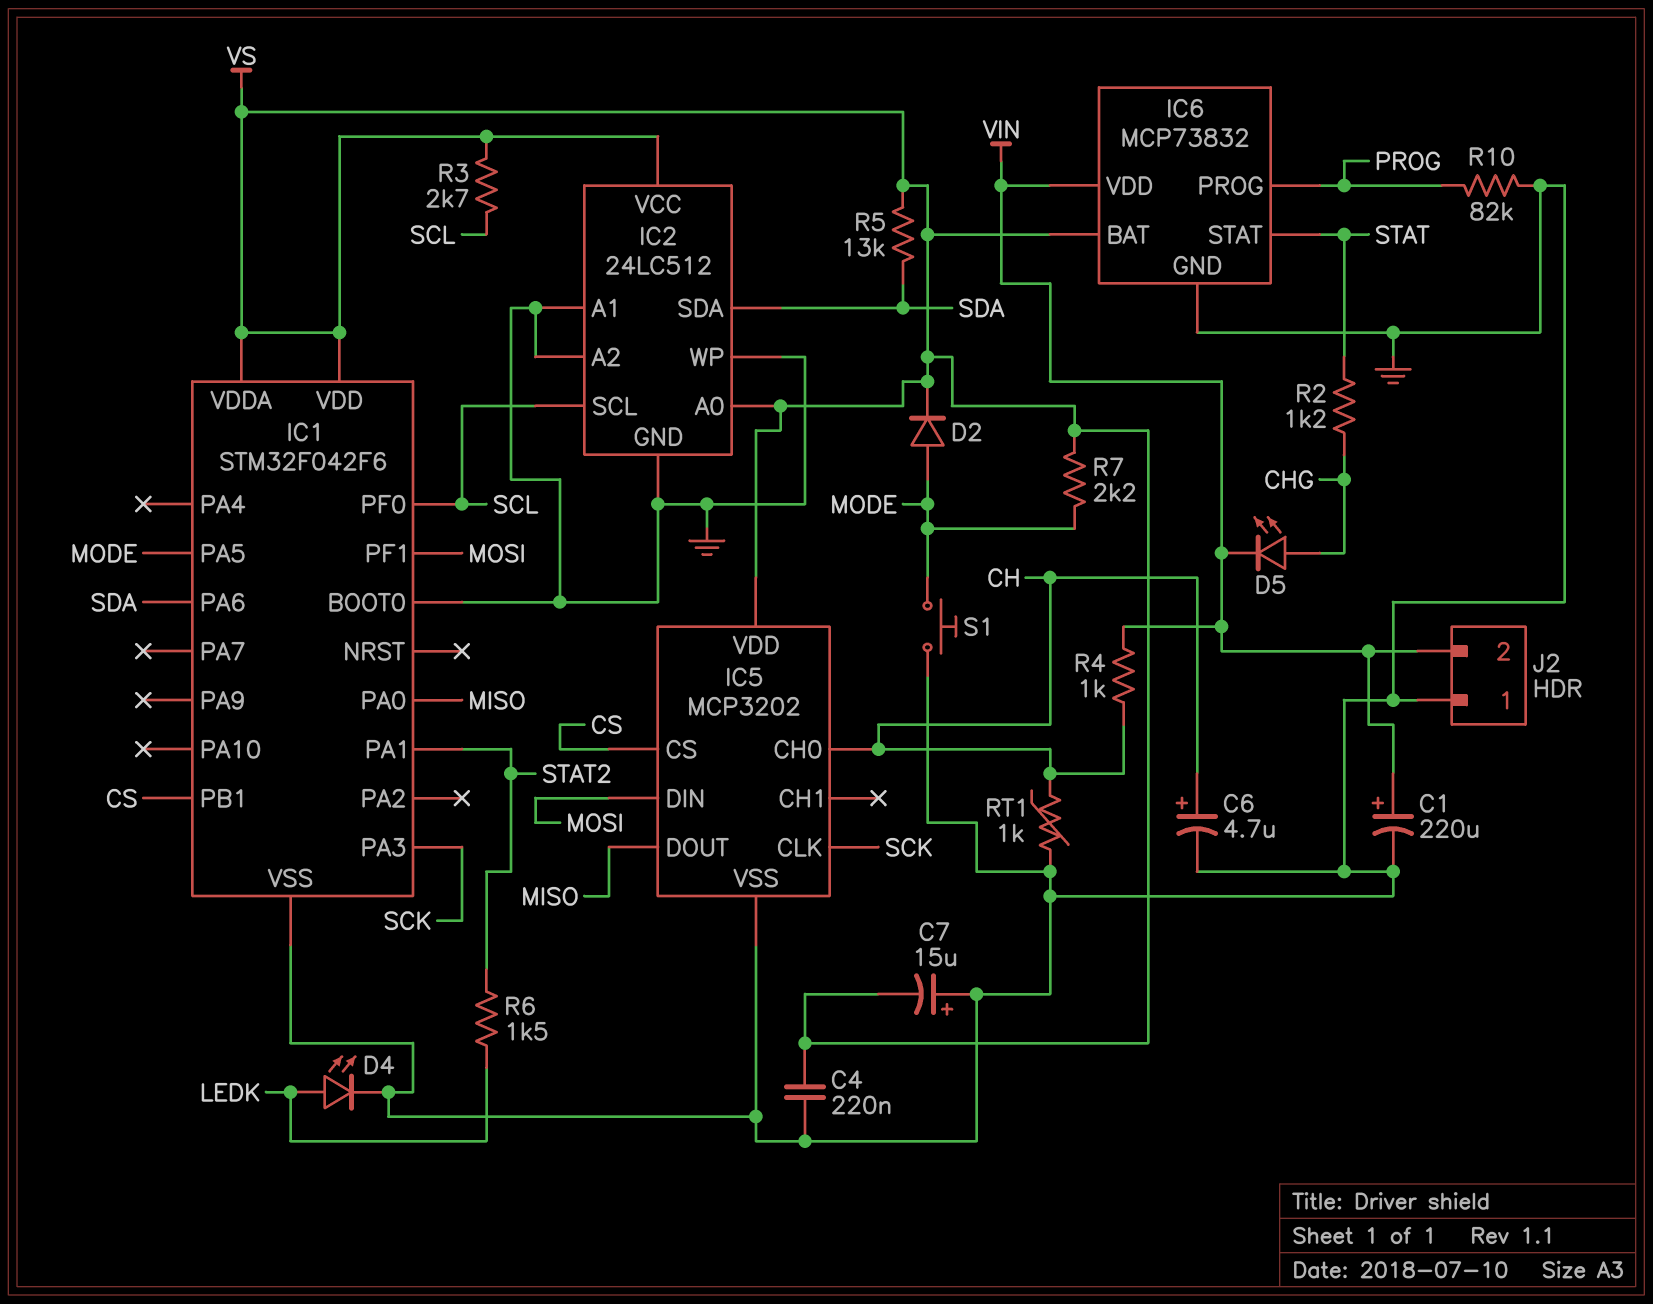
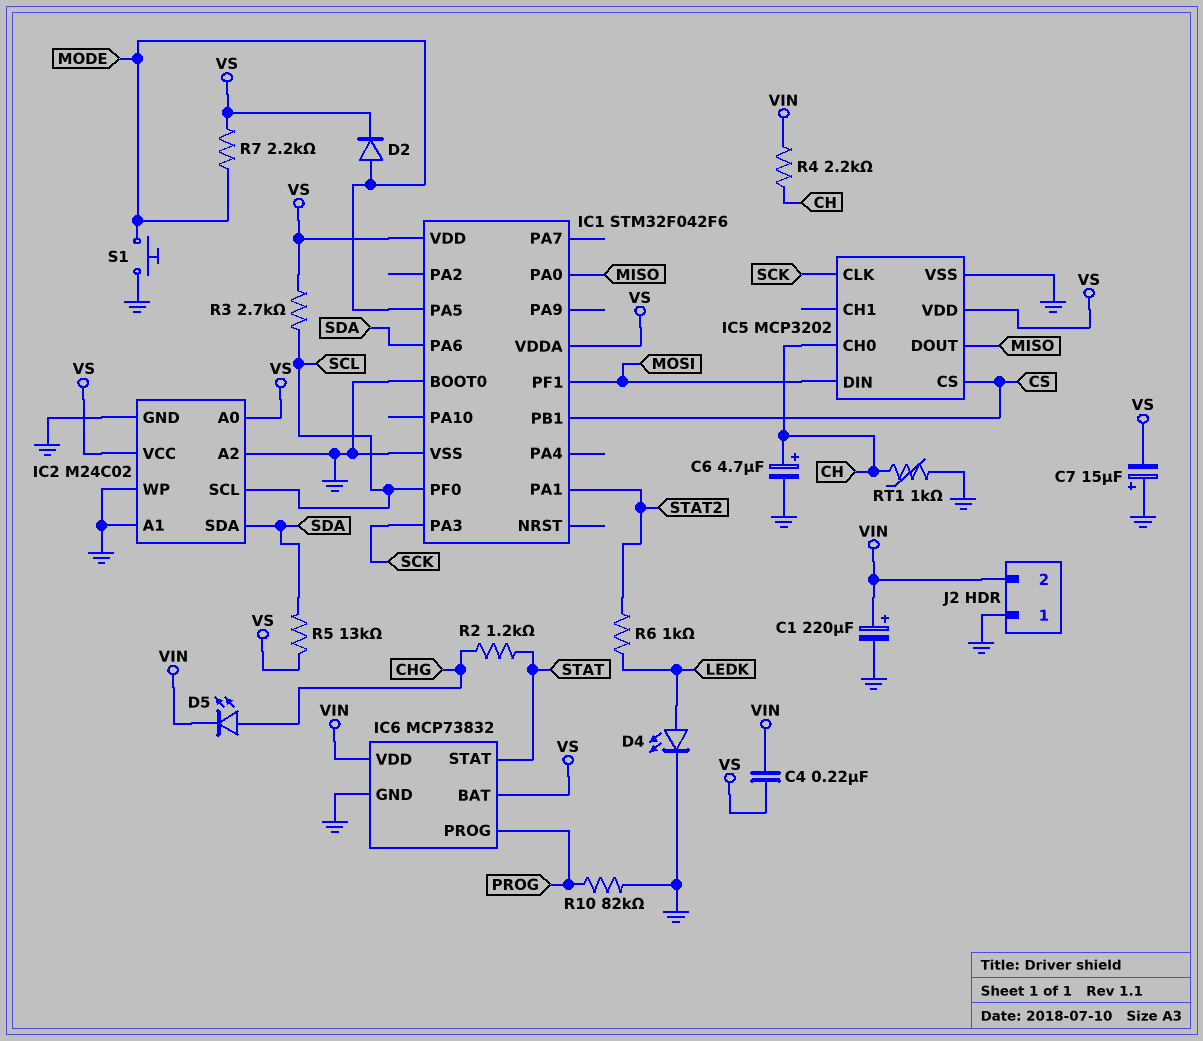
C4: 220nF (GND, VS) -> 220nF (VIN, VS)
IC2: 24LC512 -> M24C02
R4: 1k (CH, VIN) -> 2.2k (CH, VIN)
R6: 1.5k (LEDK, STAT2) -> 1k (LEDK, STAT2)

